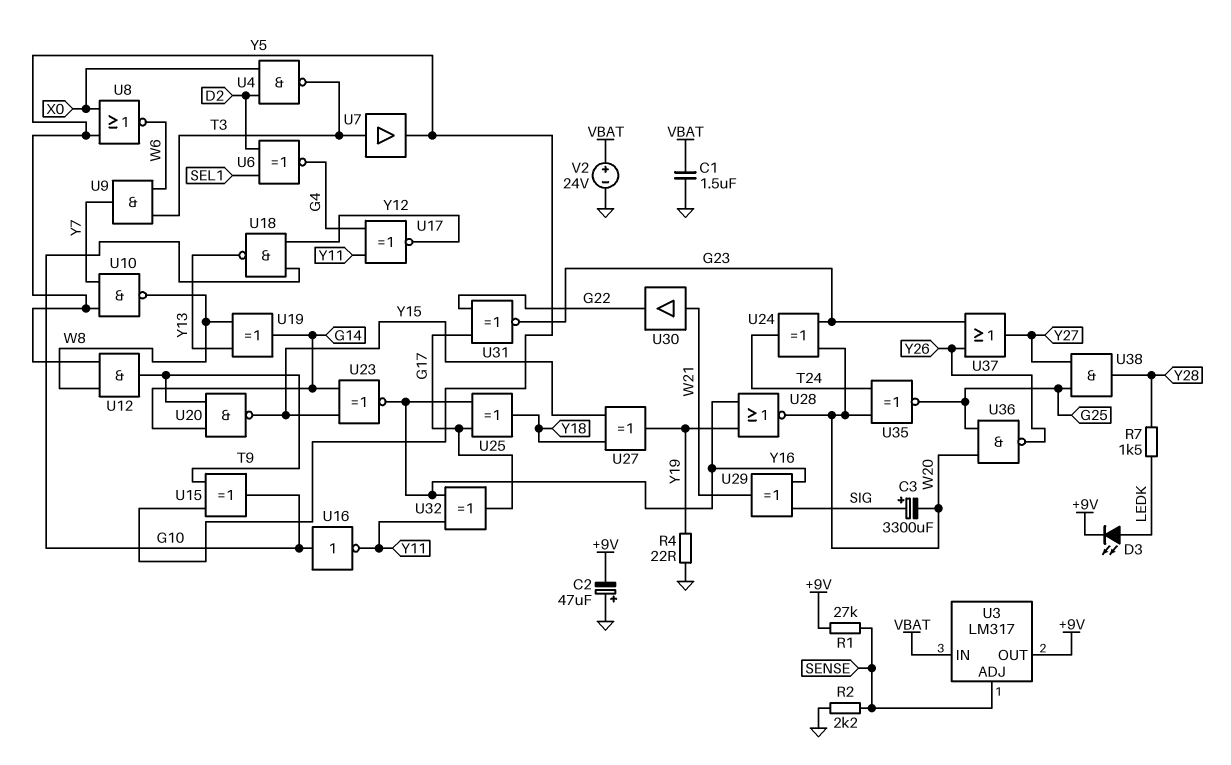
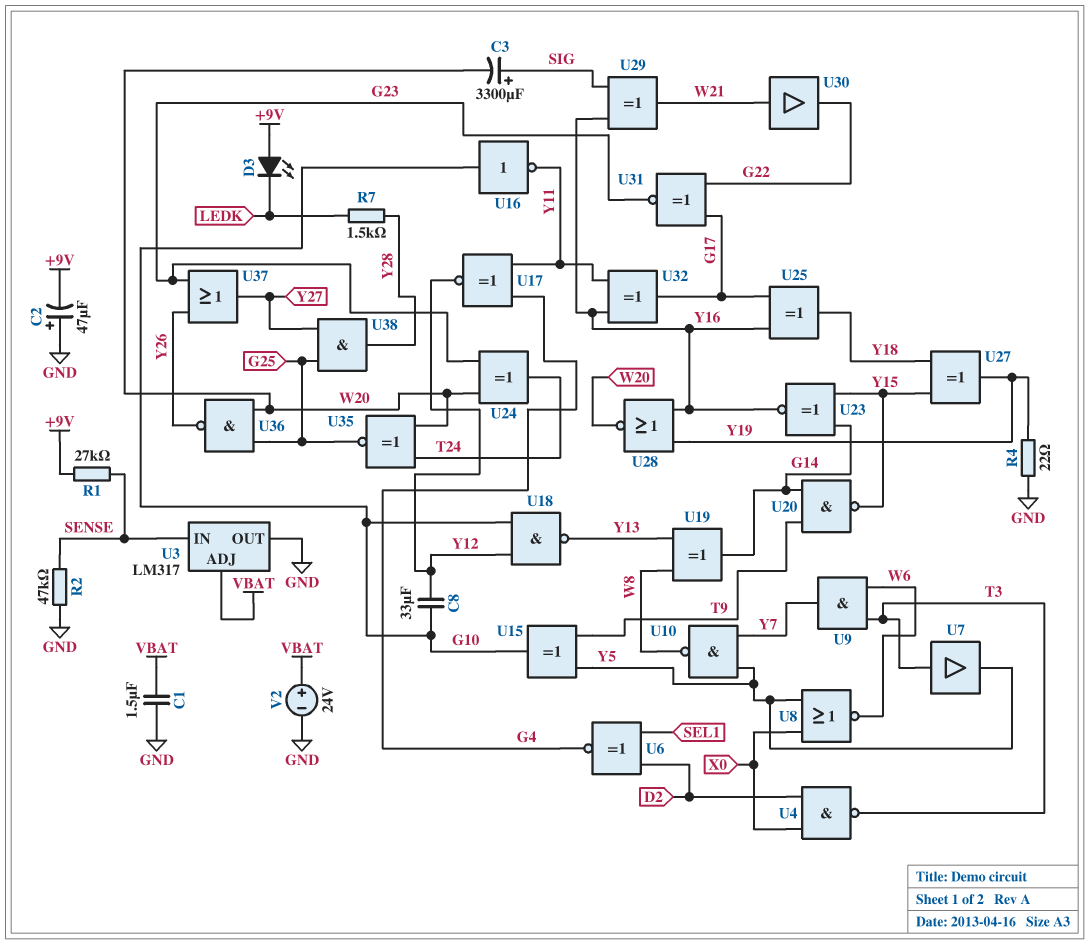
C8: none -> 33uF (G10, Y12)
D3: LED (A LEDK, K +9V) -> LED (A +9V, K LEDK)
R2: 2.2k (GND, SENSE) -> 47k (GND, SENSE)
U3 pin ADJ: SENSE -> VBAT
U3 pin IN: VBAT -> SENSE
U3 pin OUT: +9V -> GND
U12: AND (in W8, in Y5, out T9) -> none

